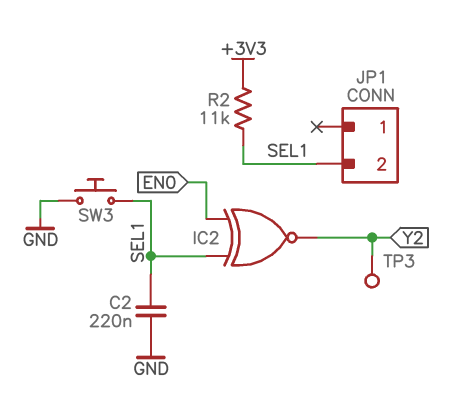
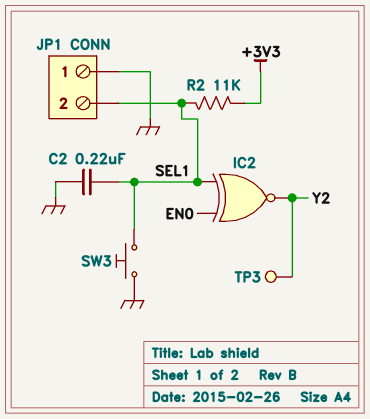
JP1 pin 1: none -> GND

